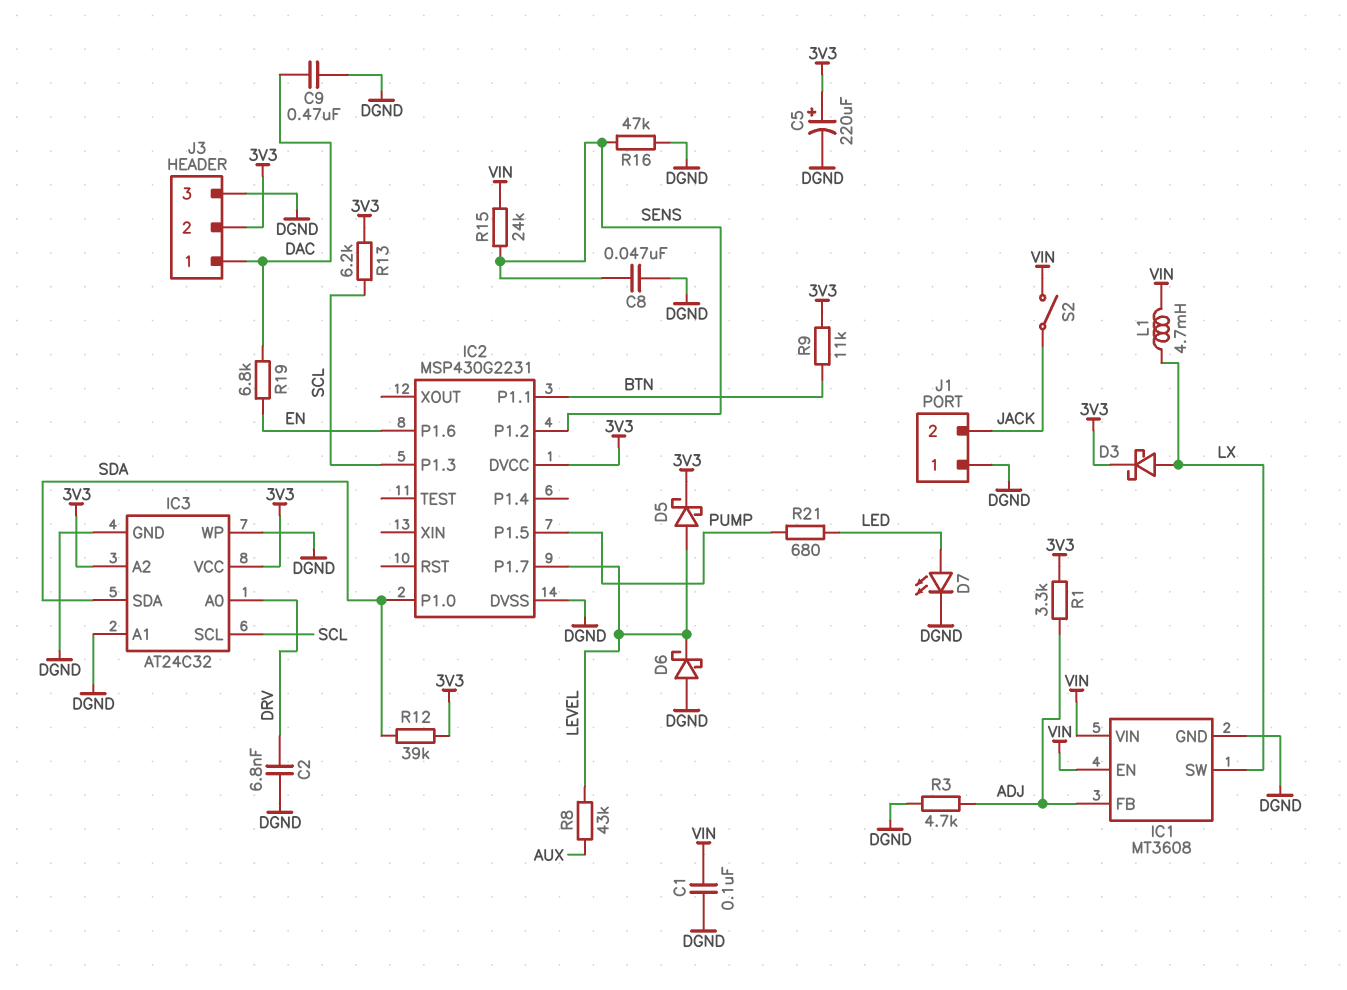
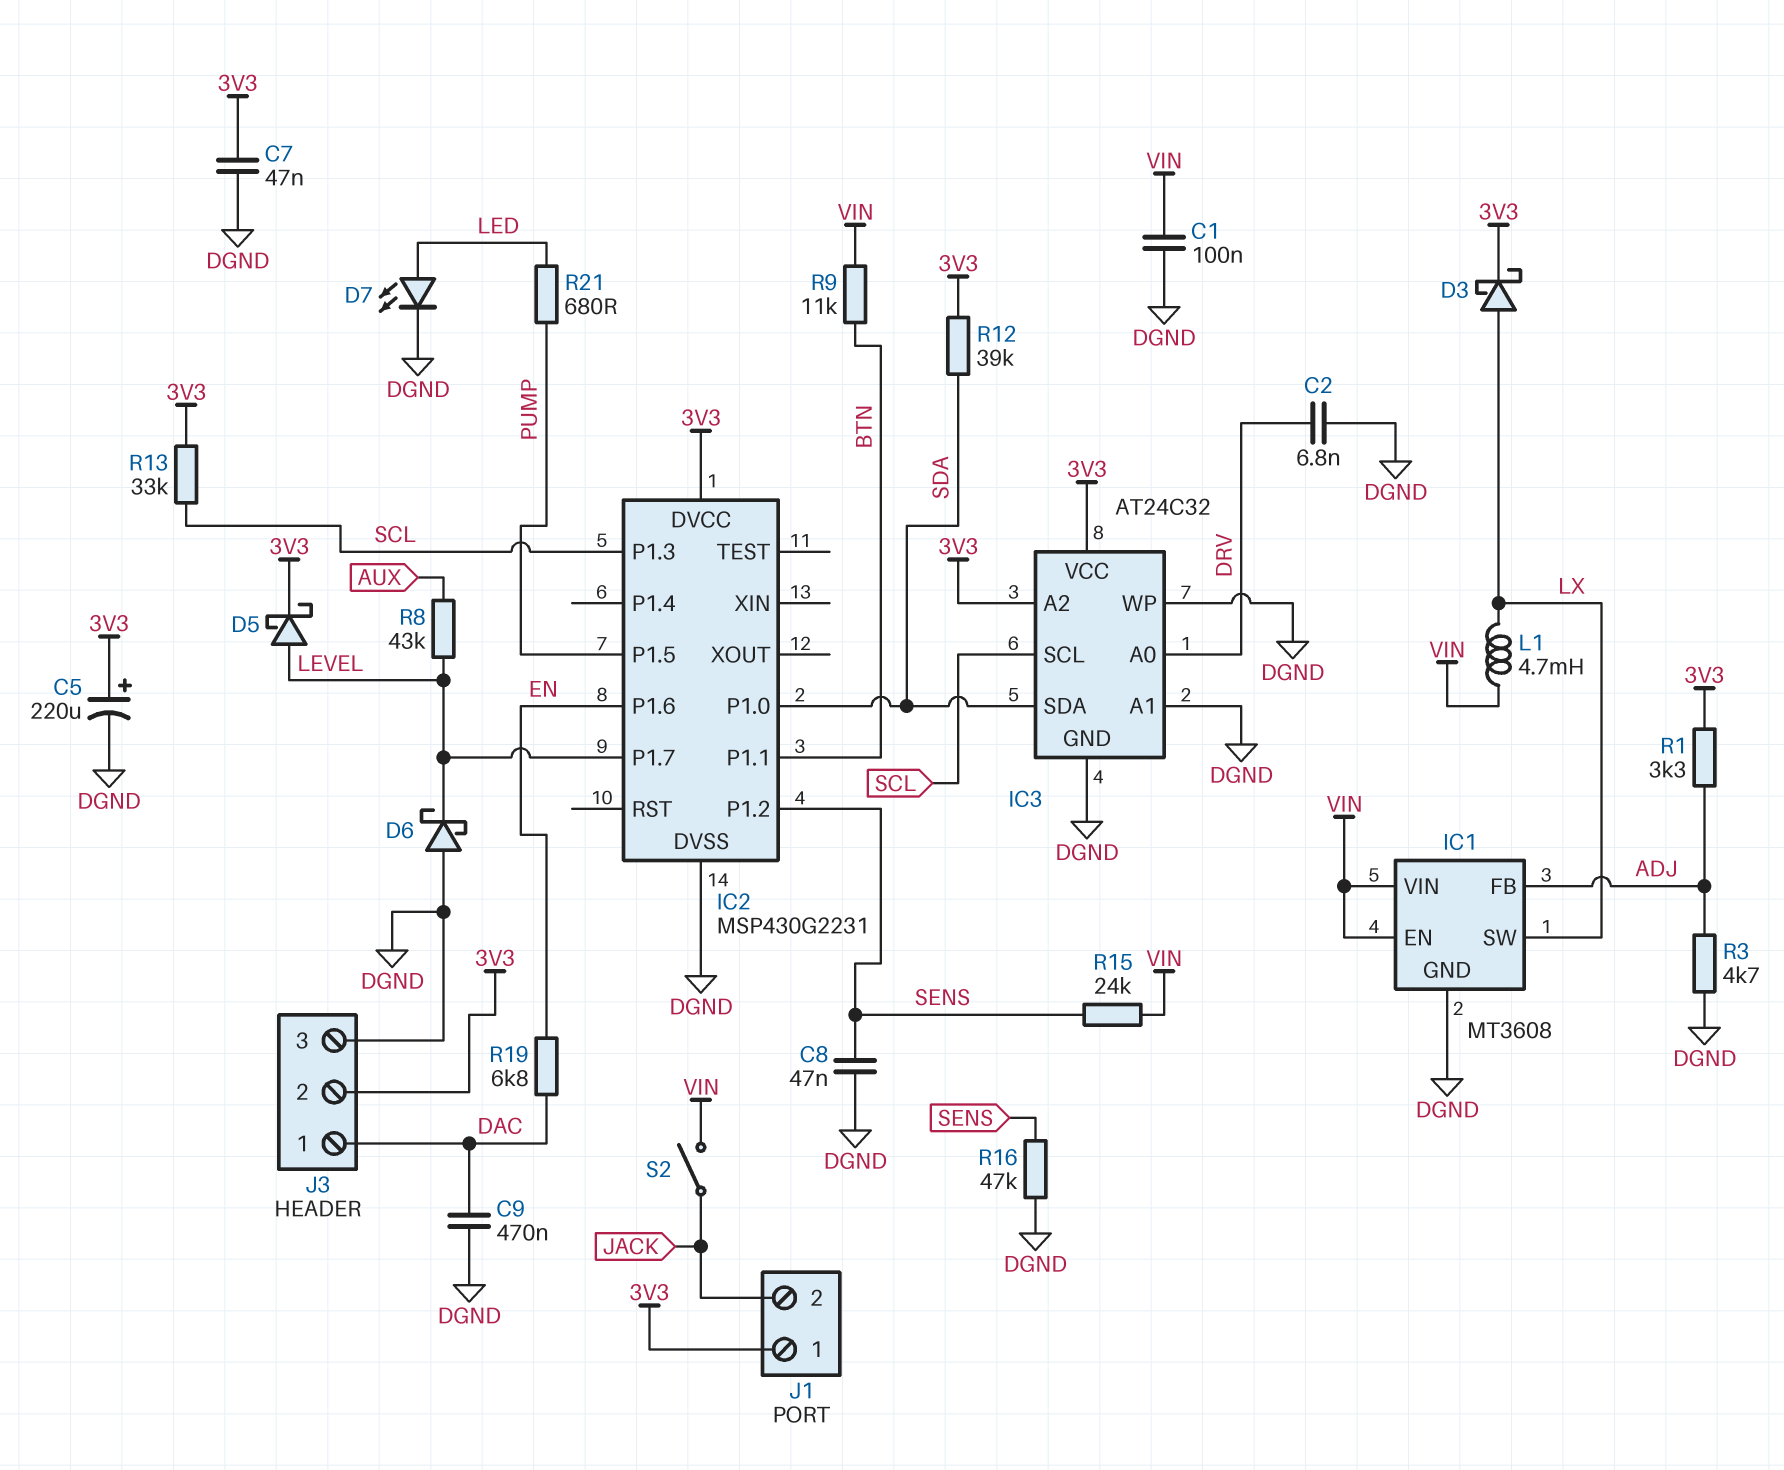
C7: none -> 47nF (3V3, DGND)
J1 pin 1: DGND -> 3V3
R9: 11k (3V3, BTN) -> 11k (BTN, VIN)
R13: 6.2k (3V3, SCL) -> 33k (3V3, SCL)

